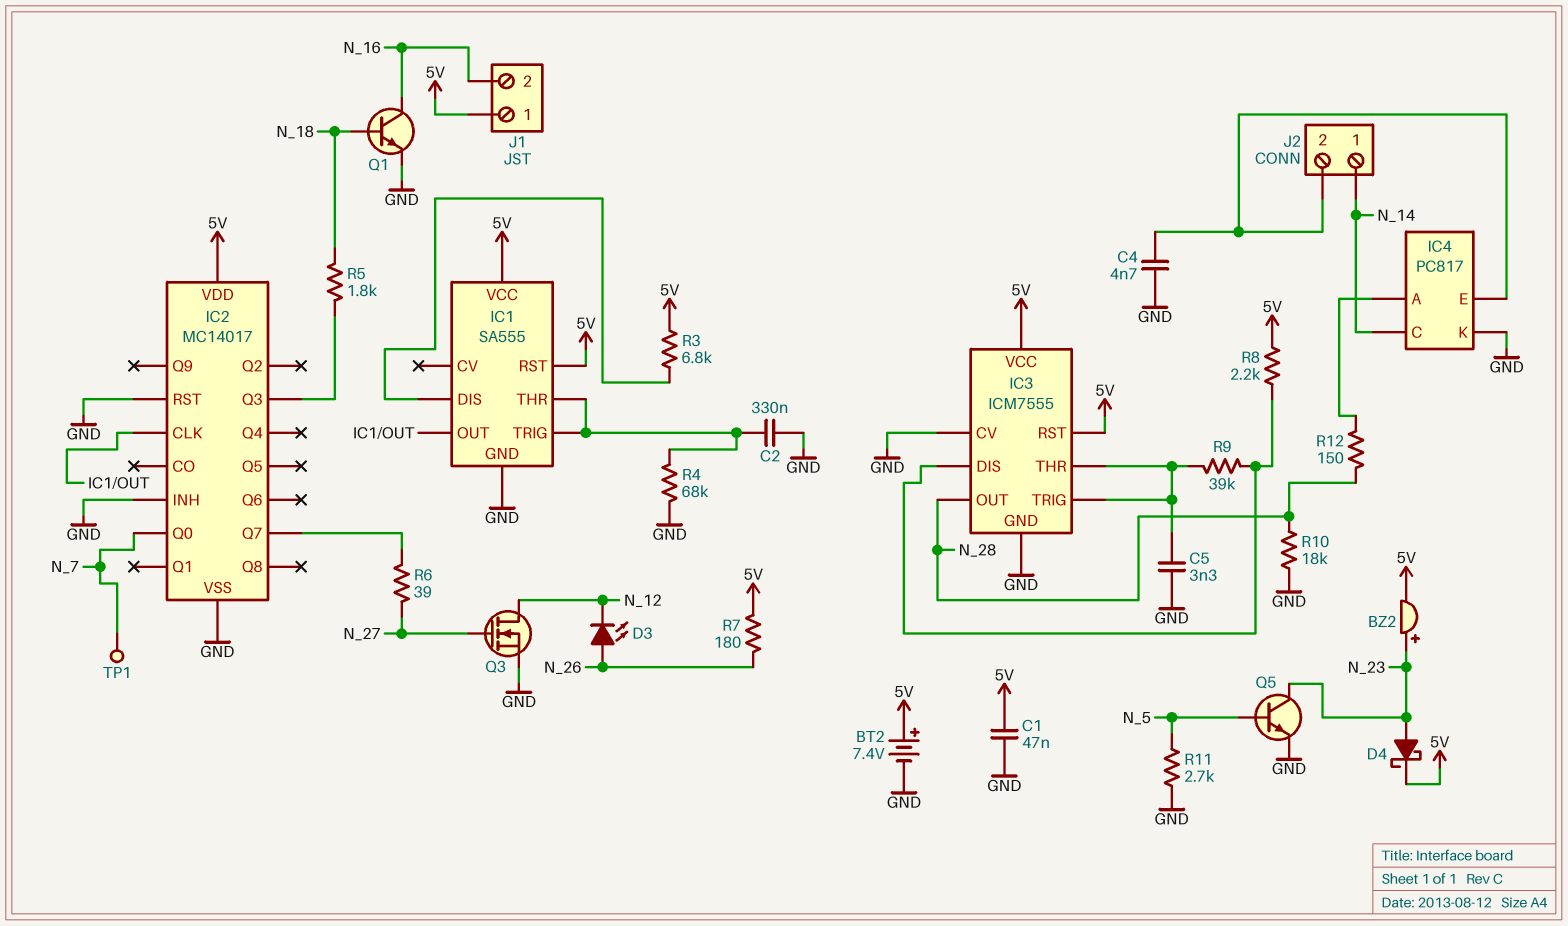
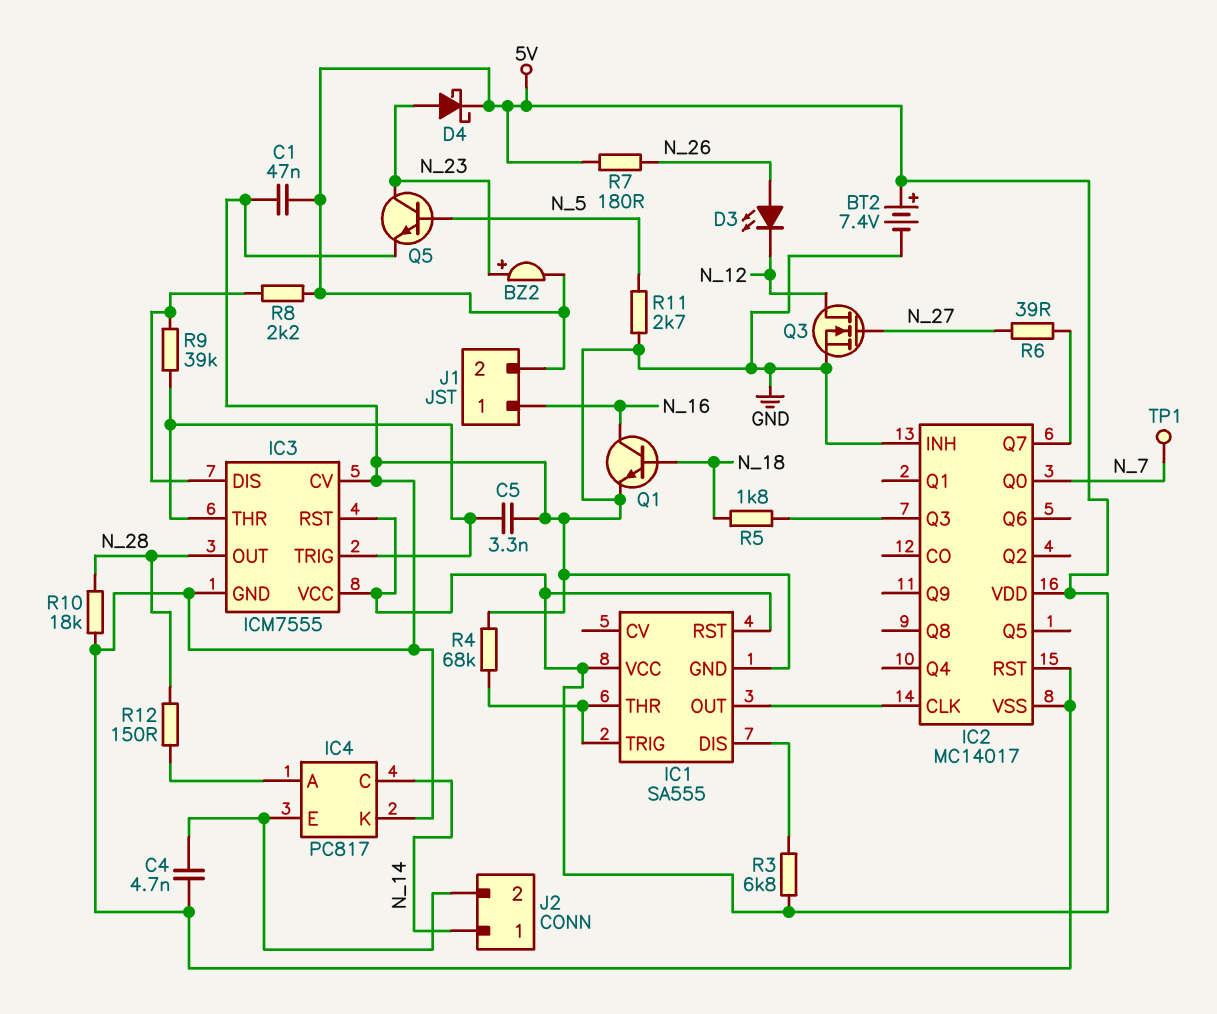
C2: 330nF (GND, IC1/THR) -> none
J1 pin 1: 5V -> N_16
J1 pin 2: N_16 -> 5V

